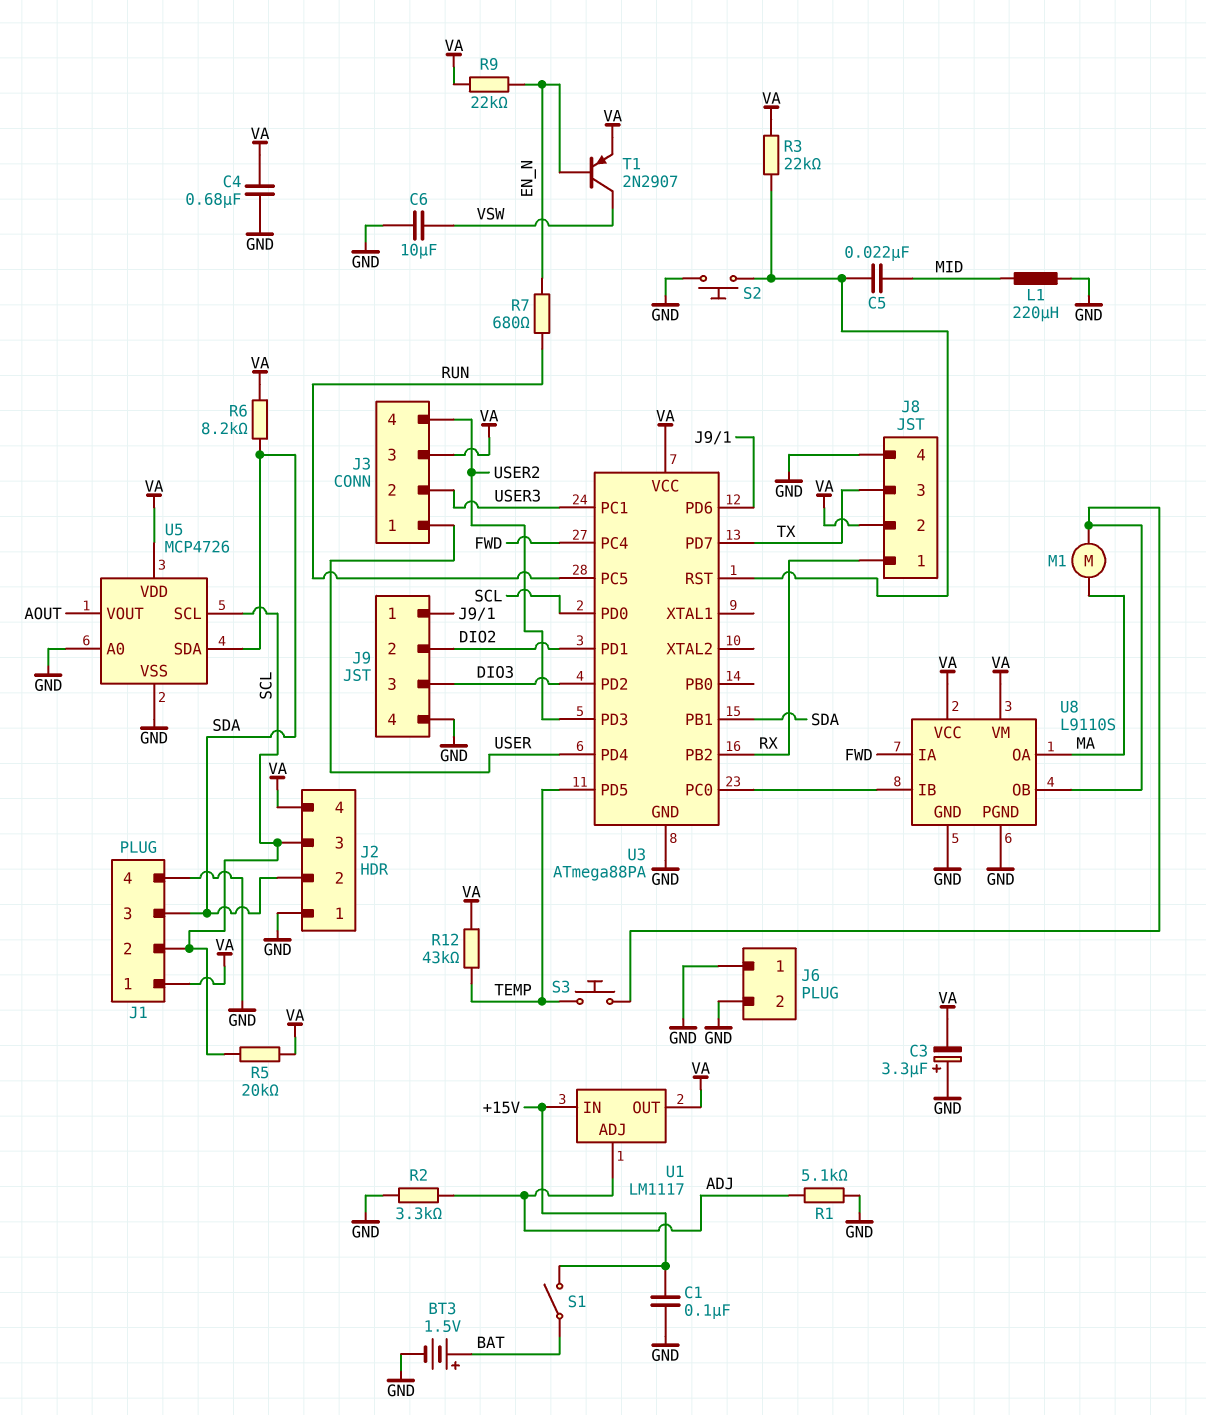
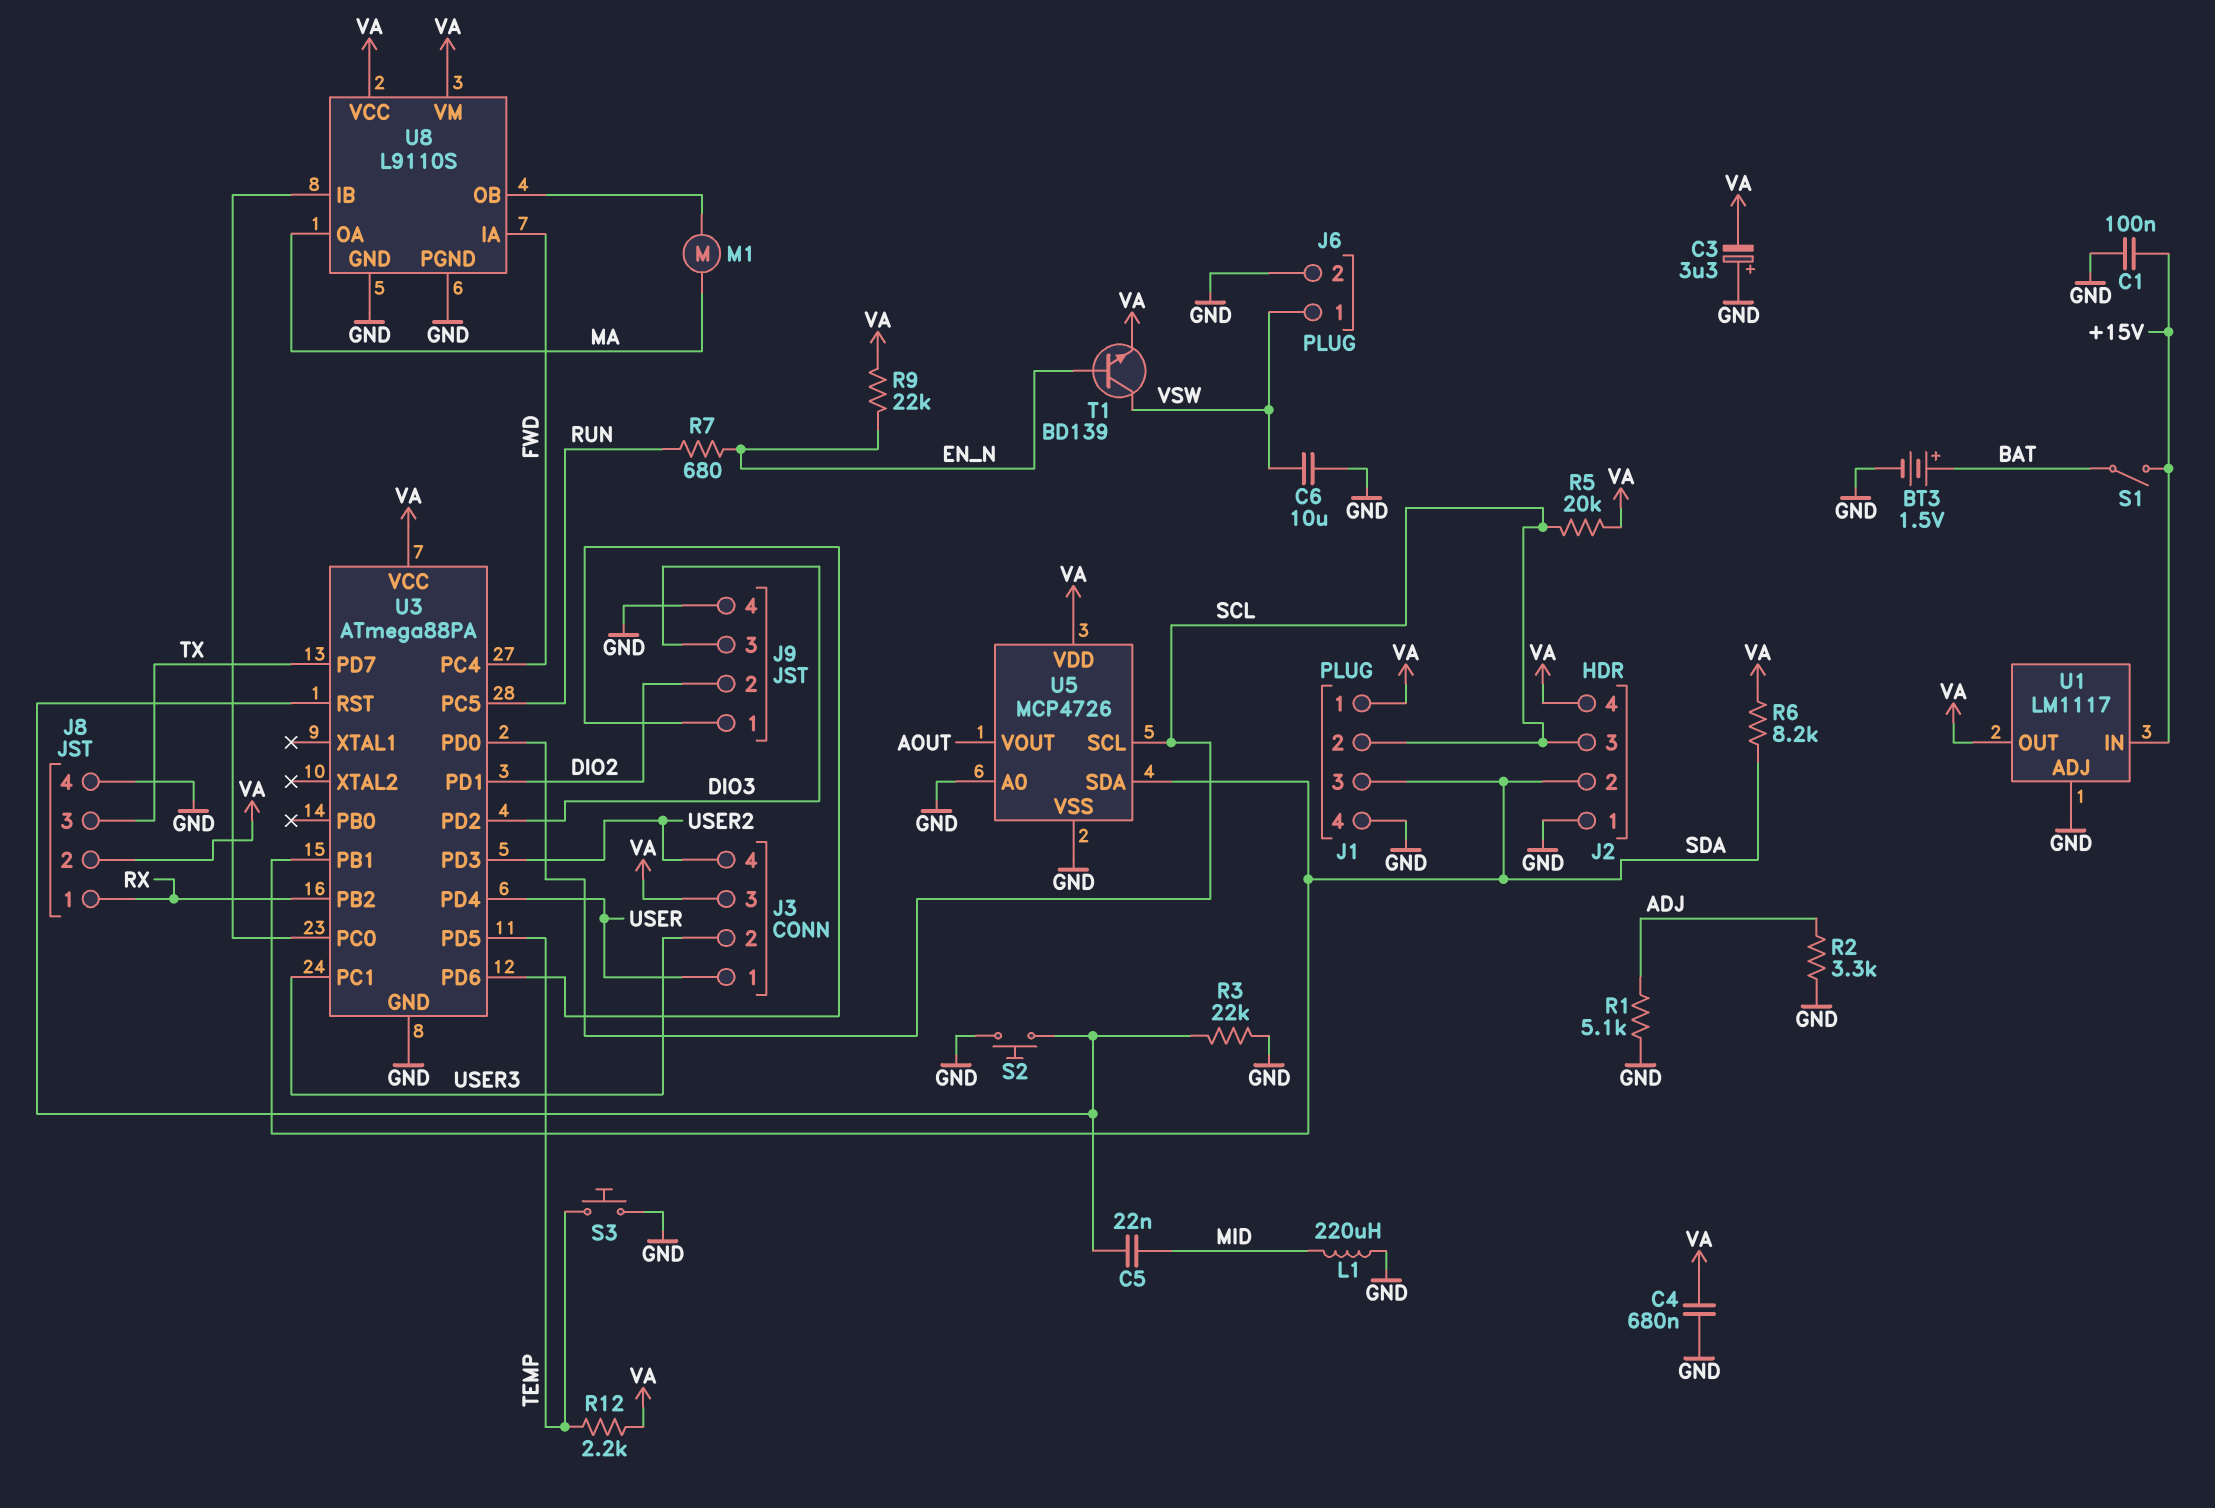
J6 pin 1: GND -> VSW
R3: 22k (U3/RST, VA) -> 22k (GND, U3/RST)
R12: 43k (TEMP, VA) -> 2.2k (TEMP, VA)
S3: button (TEMP, U8/OB) -> button (GND, TEMP)
T1: PNP 2N2907 (B EN_N, C VSW, E VA) -> NPN BD139 (B EN_N, C VSW, E VA)
U1 pin ADJ: ADJ -> GND

